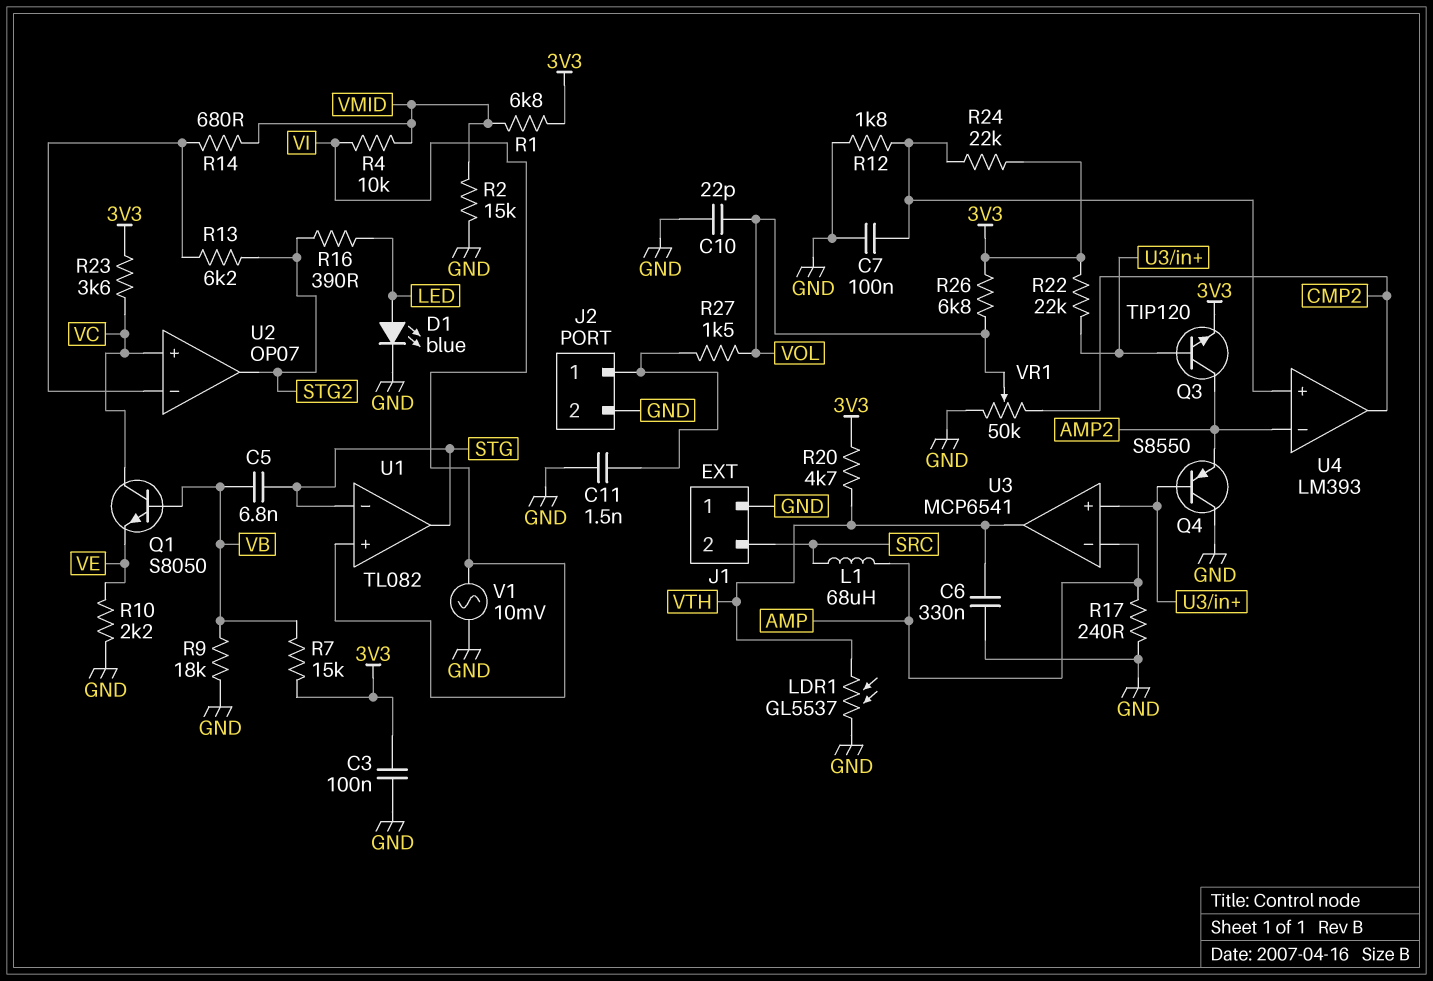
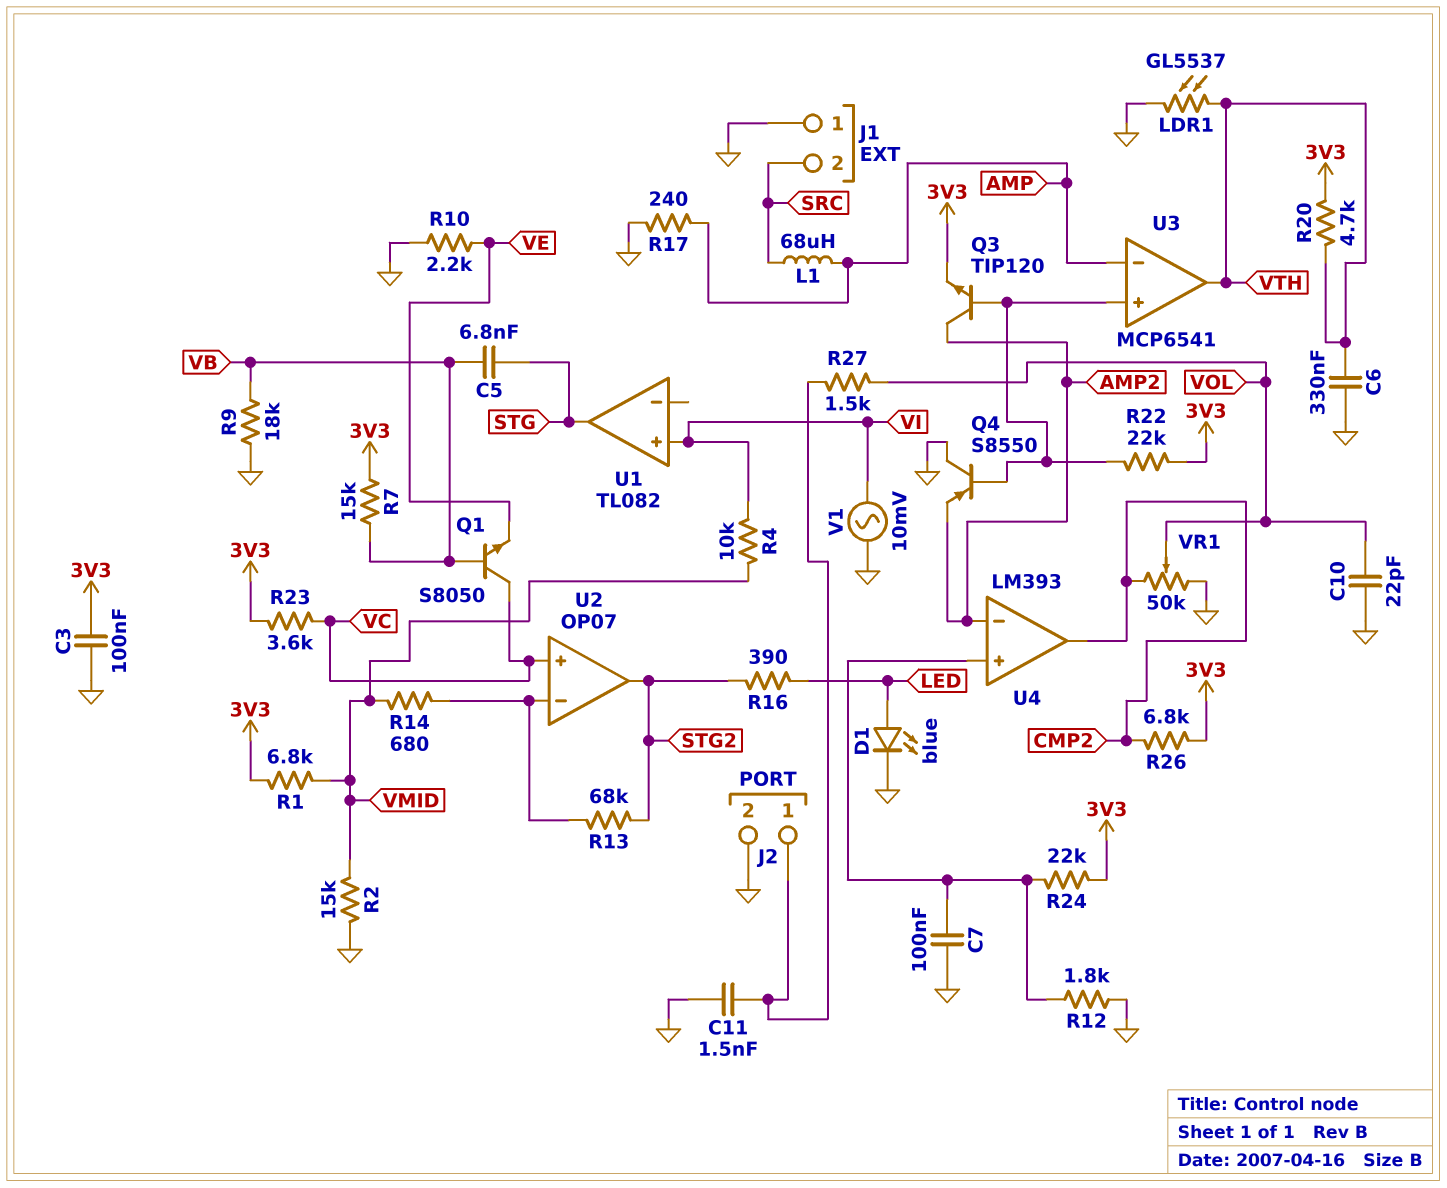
R13: 6.2k (STG2, U2/in-) -> 68k (STG2, U2/in-)
R26: 6.8k (3V3, VOL) -> 6.8k (3V3, CMP2)
U1 pin in-: STG -> none

